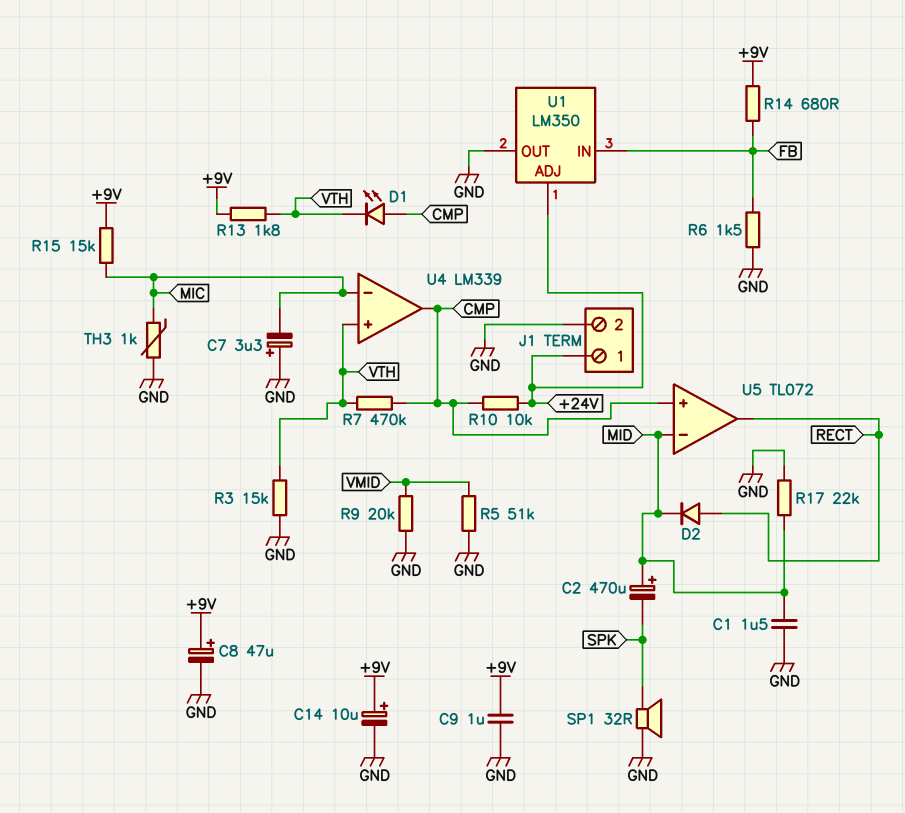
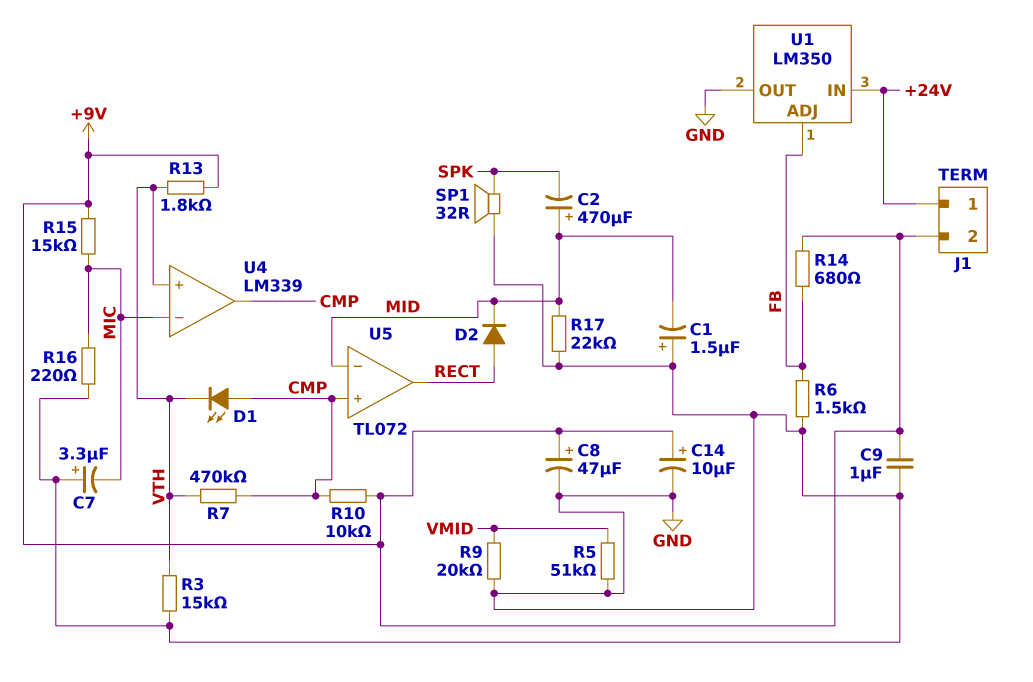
C1: 1.5uF (GND, MID) -> 1.5uF (plus GND, minus MID)
J1 pin 2: GND -> +9V
R10: 10k (+24V, CMP) -> 10k (+9V, CMP)
R16: none -> 220 (GND, MIC)
TH3: 1k (GND, MIC) -> none
U1 pin ADJ: +24V -> FB
U1 pin IN: FB -> +24V

